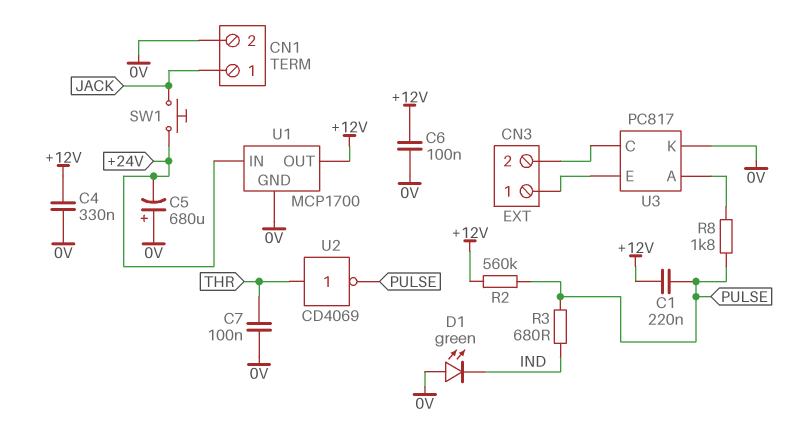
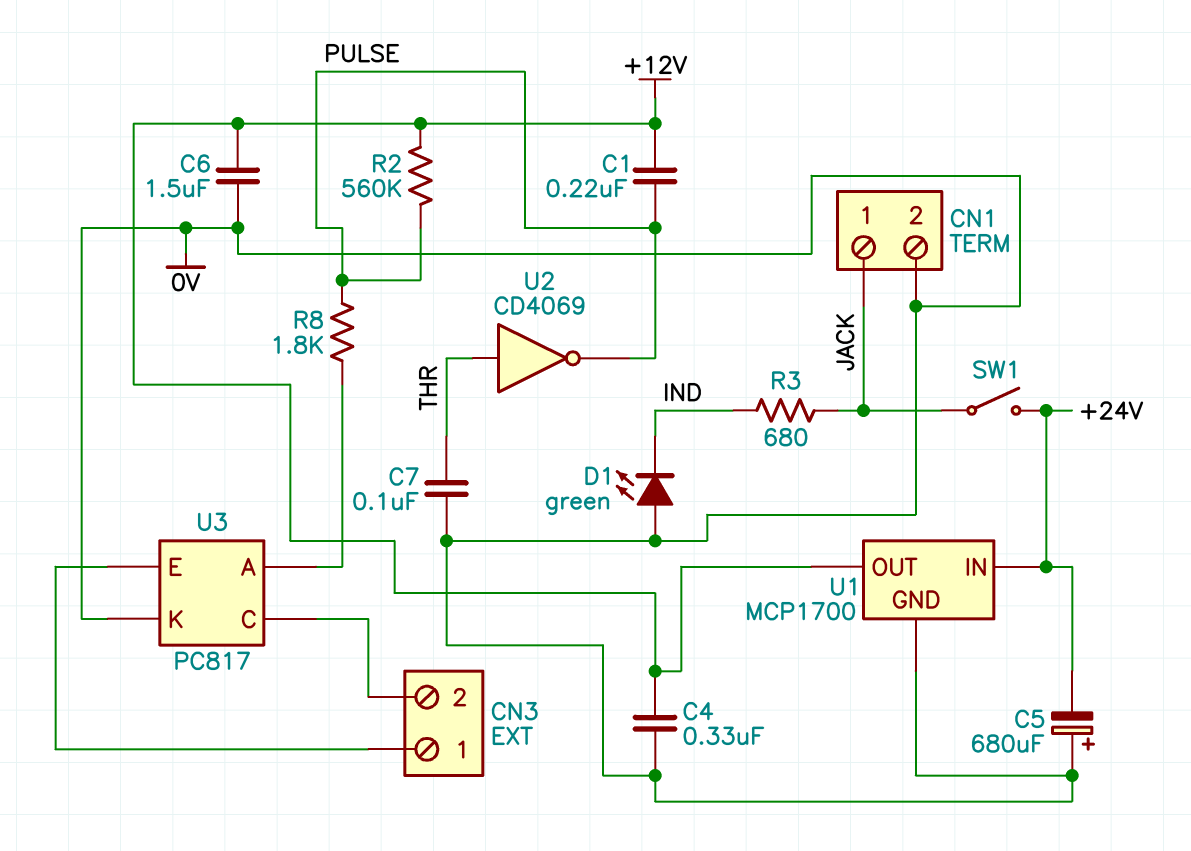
C6: 100nF (+12V, 0V) -> 1.5uF (+12V, 0V)
R3: 680 (IND, PULSE) -> 680 (IND, JACK)
SW1: button (+24V, JACK) -> switch (+24V, JACK)

